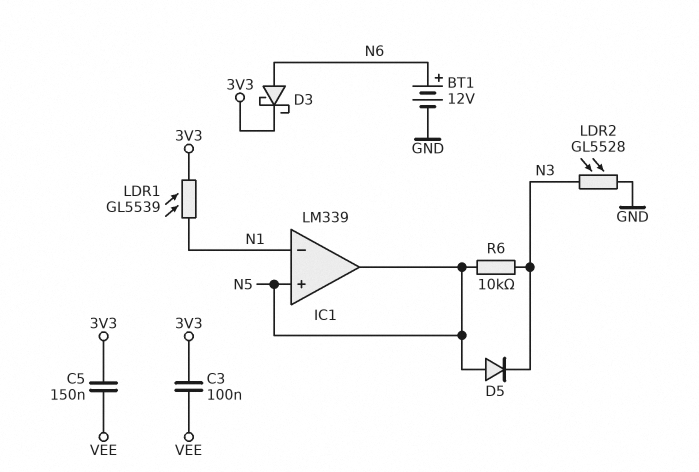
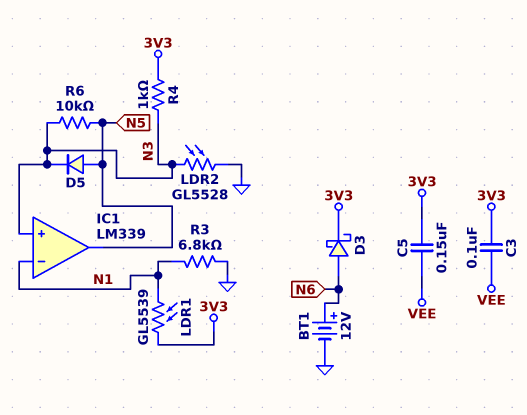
IC1 pin in+: N5 -> N3
R3: none -> 6.8k (GND, N1)
R4: none -> 1k (3V3, N3)

